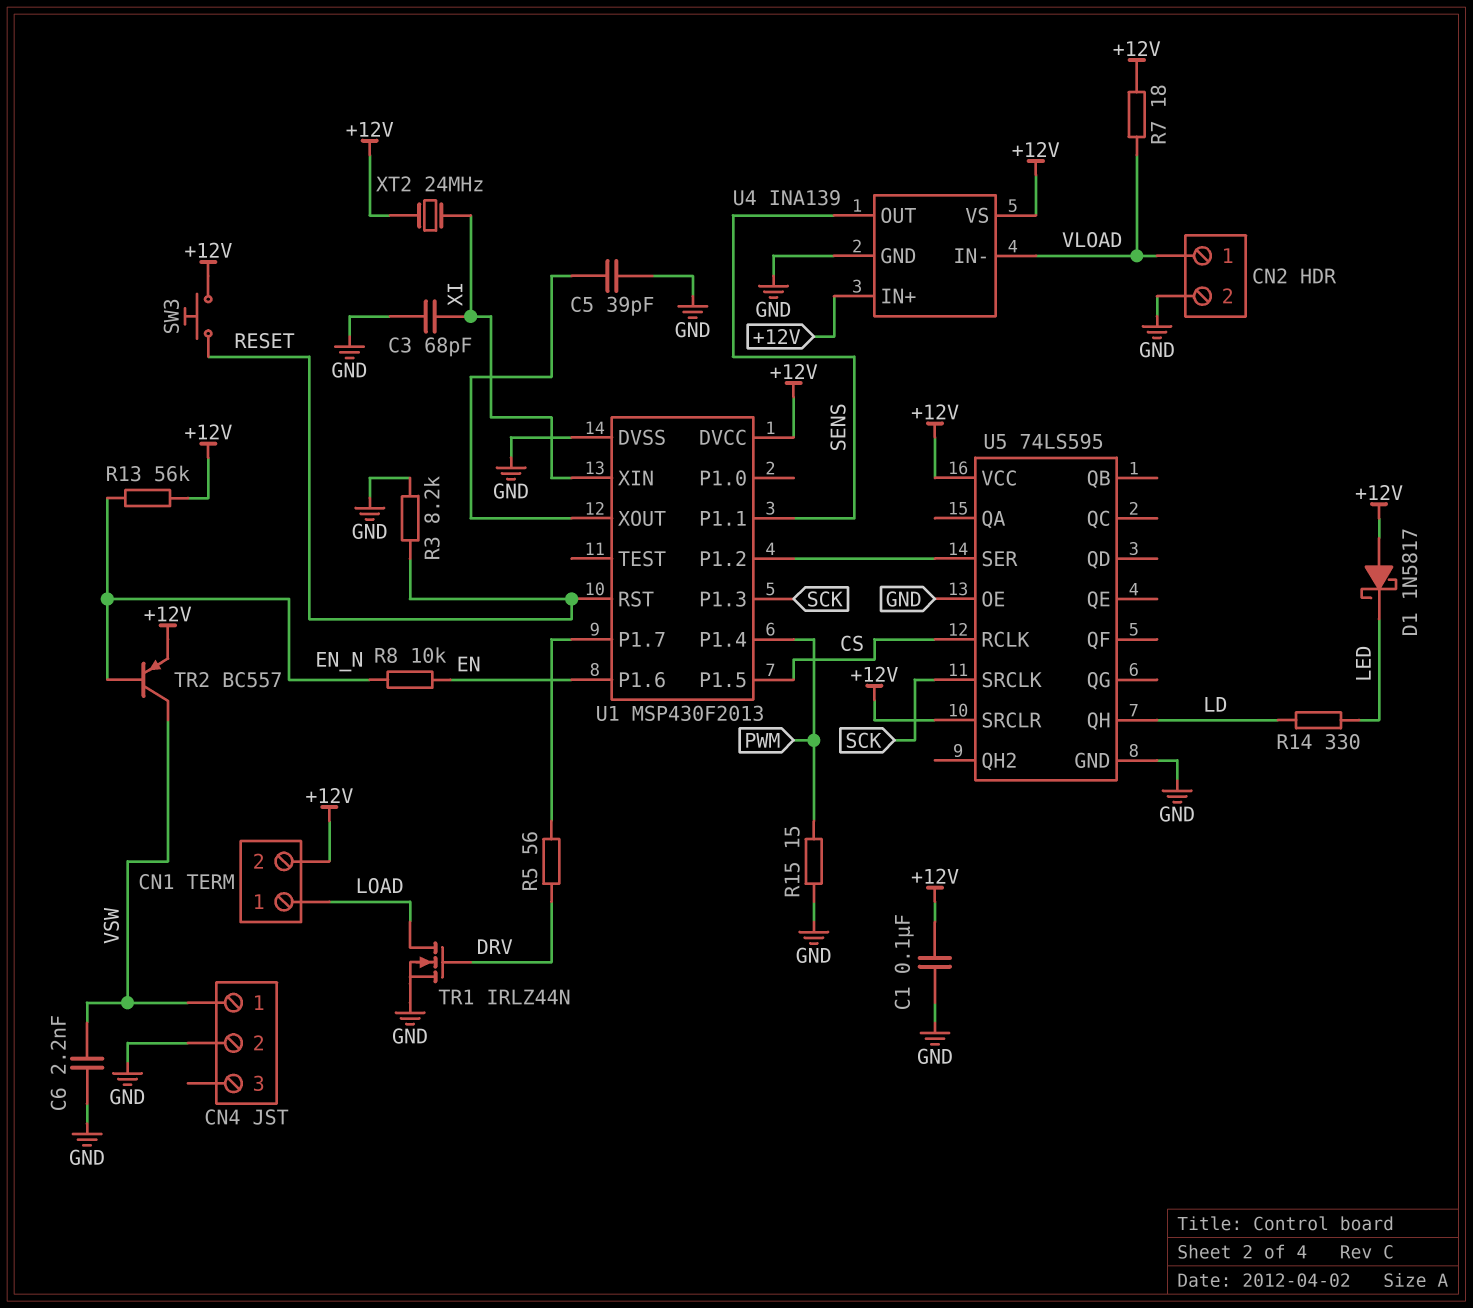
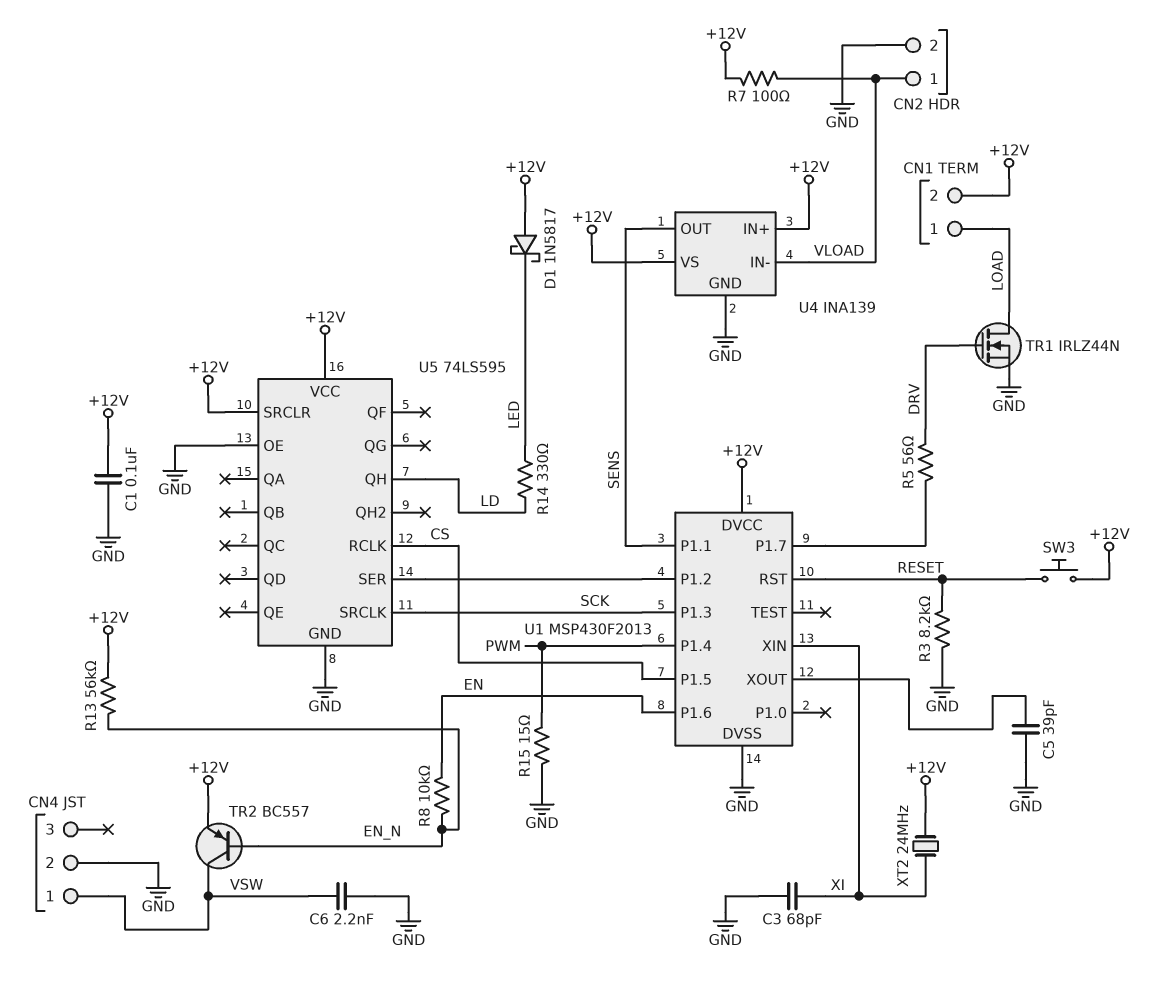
R7: 18 (+12V, VLOAD) -> 100 (+12V, VLOAD)

